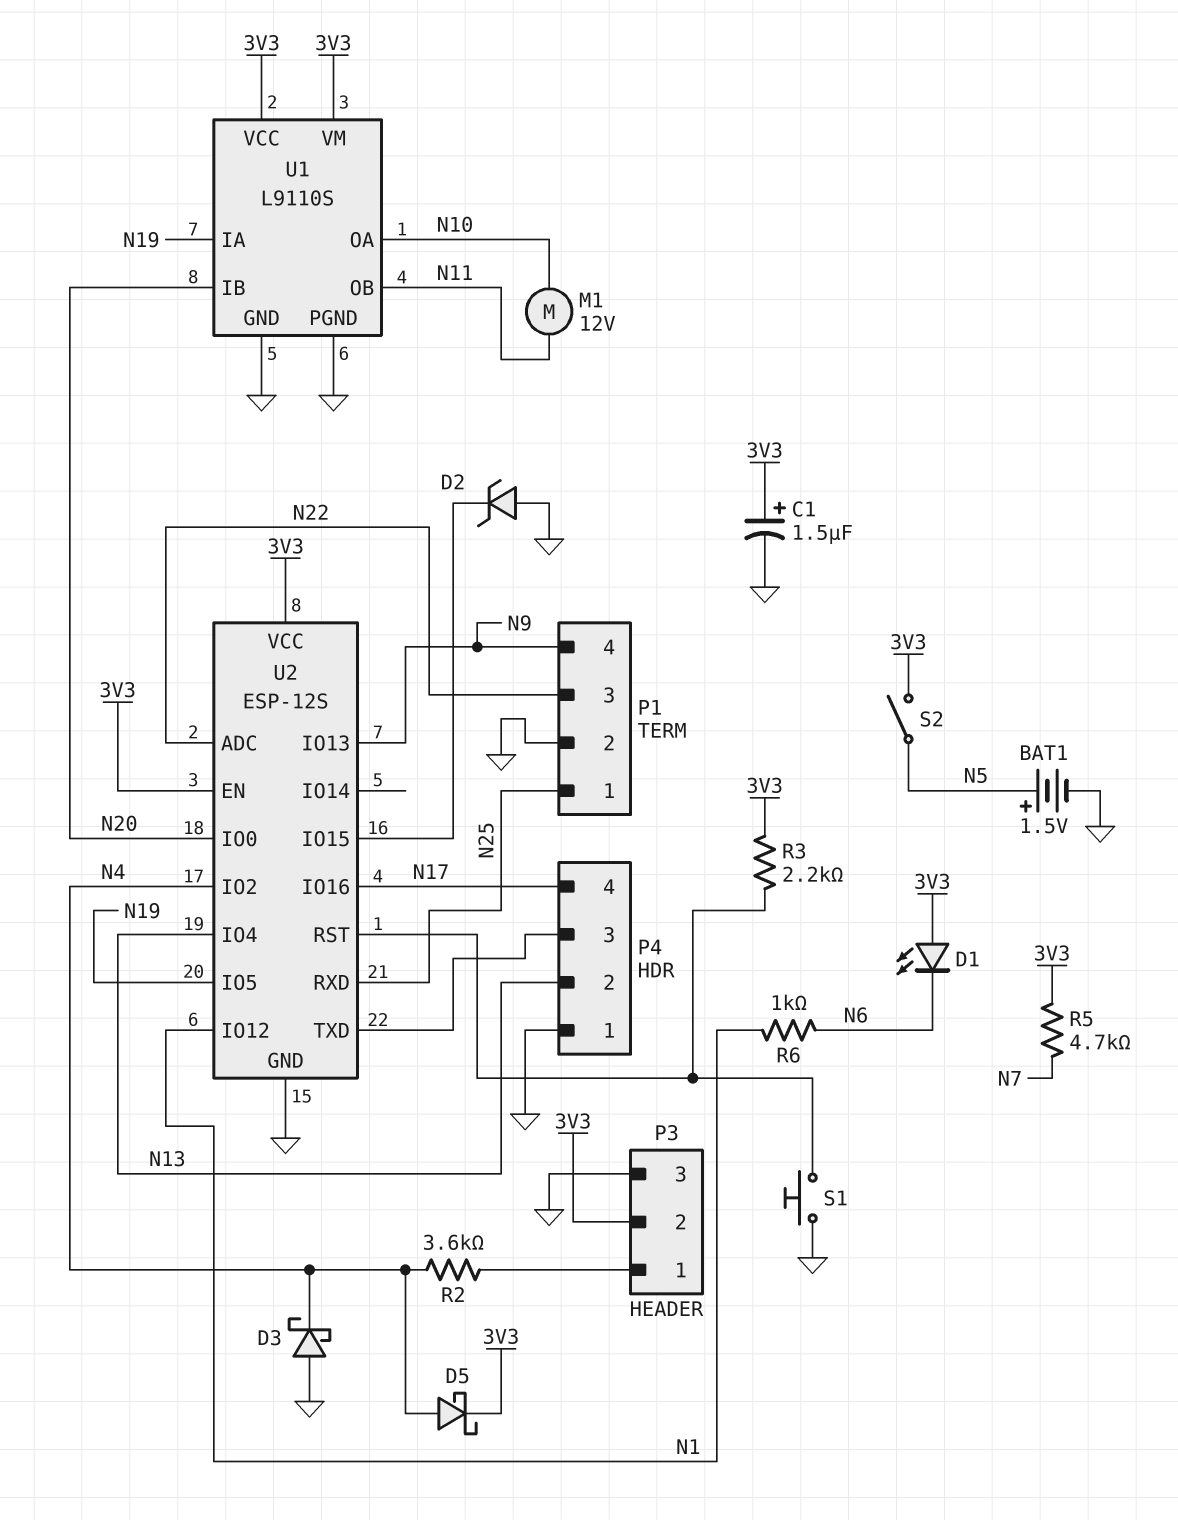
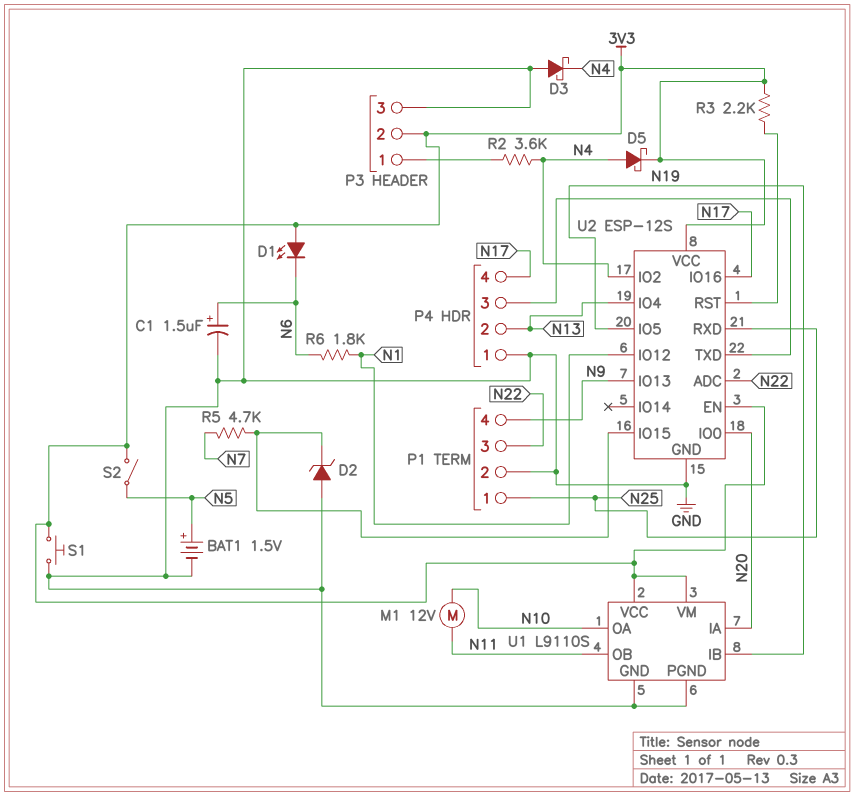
C1: 1.5uF (plus 3V3, minus GND) -> 1.5uF (plus N6, minus GND)
R5: 4.7k (3V3, N7) -> 4.7k (N7, U2/IO15)
R6: 1k (N1, N6) -> 1.8k (N1, N6)
S1: button (GND, U2/RST) -> button (3V3, GND)
U1 pin IA: N19 -> N20
U1 pin IB: N20 -> N19

